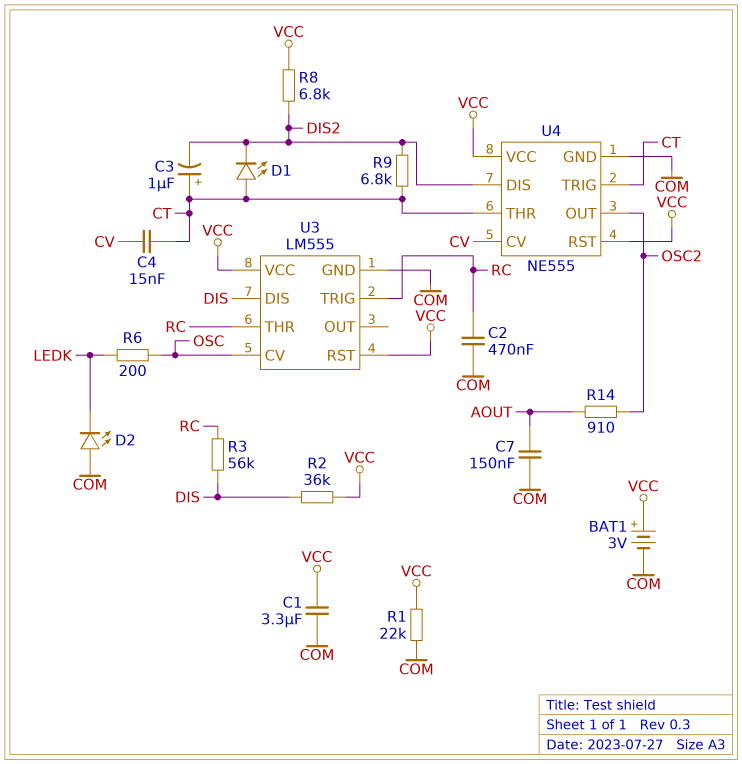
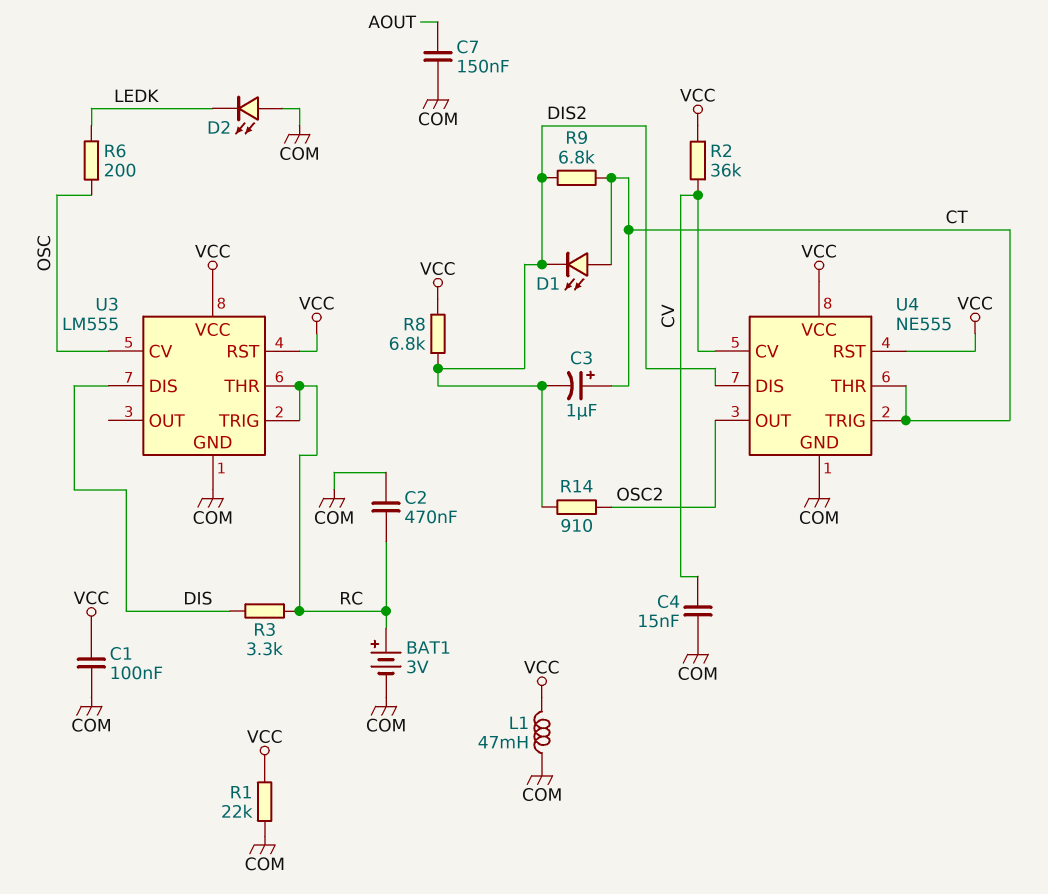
BAT1: 3V (plus VCC, minus COM) -> 3V (plus RC, minus COM)
C1: 3.3uF (COM, VCC) -> 100nF (COM, VCC)
C4: 15nF (CT, CV) -> 15nF (COM, CV)
L1: none -> 47mH (COM, VCC)
R2: 36k (DIS, VCC) -> 36k (CV, VCC)
R3: 56k (DIS, RC) -> 3.3k (DIS, RC)
R14: 910 (AOUT, OSC2) -> 910 (DIS2, OSC2)

